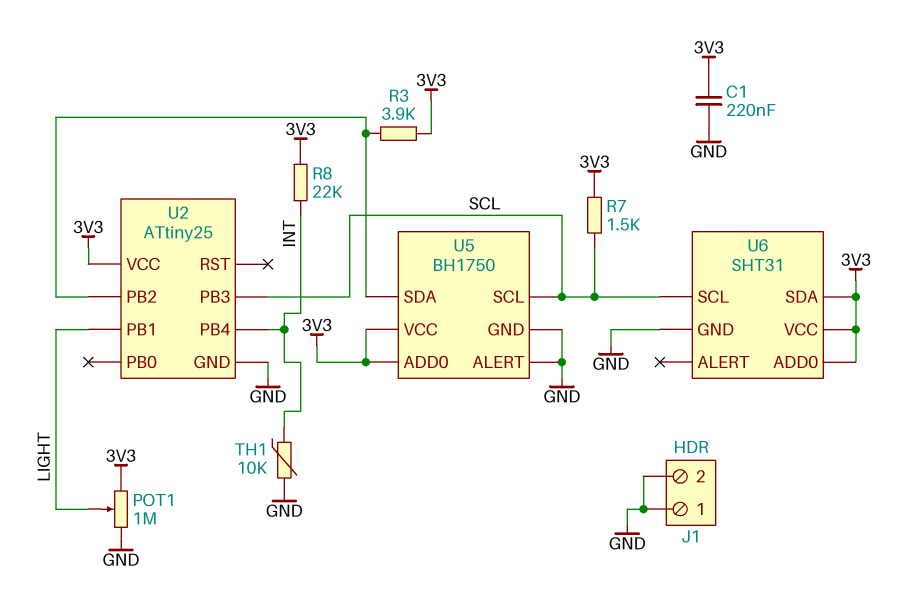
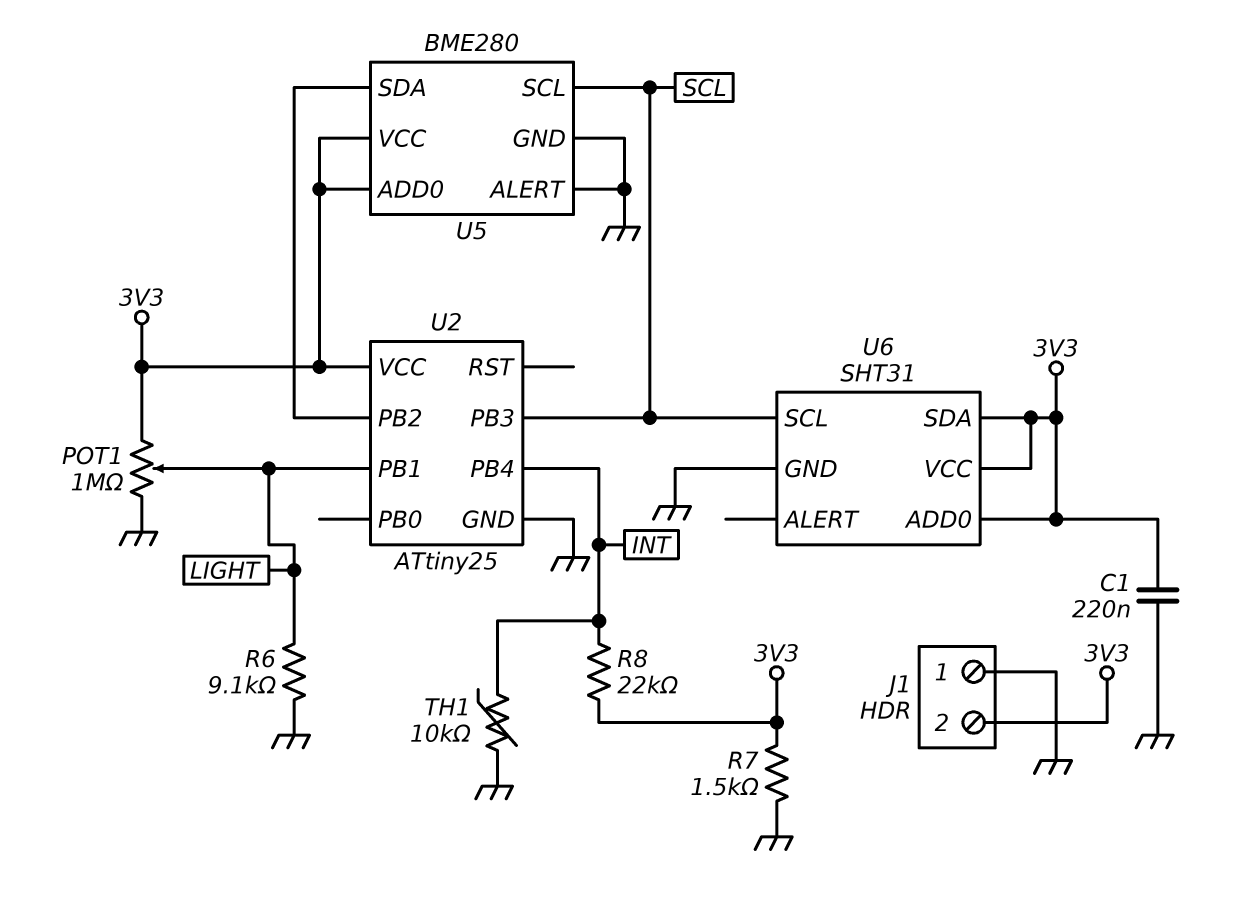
J1 pin 2: GND -> 3V3
R3: 3.9k (3V3, U2/PB2) -> none
R6: none -> 9.1k (GND, LIGHT)
R7: 1.5k (3V3, SCL) -> 1.5k (3V3, GND)
U5: BH1750 -> BME280

